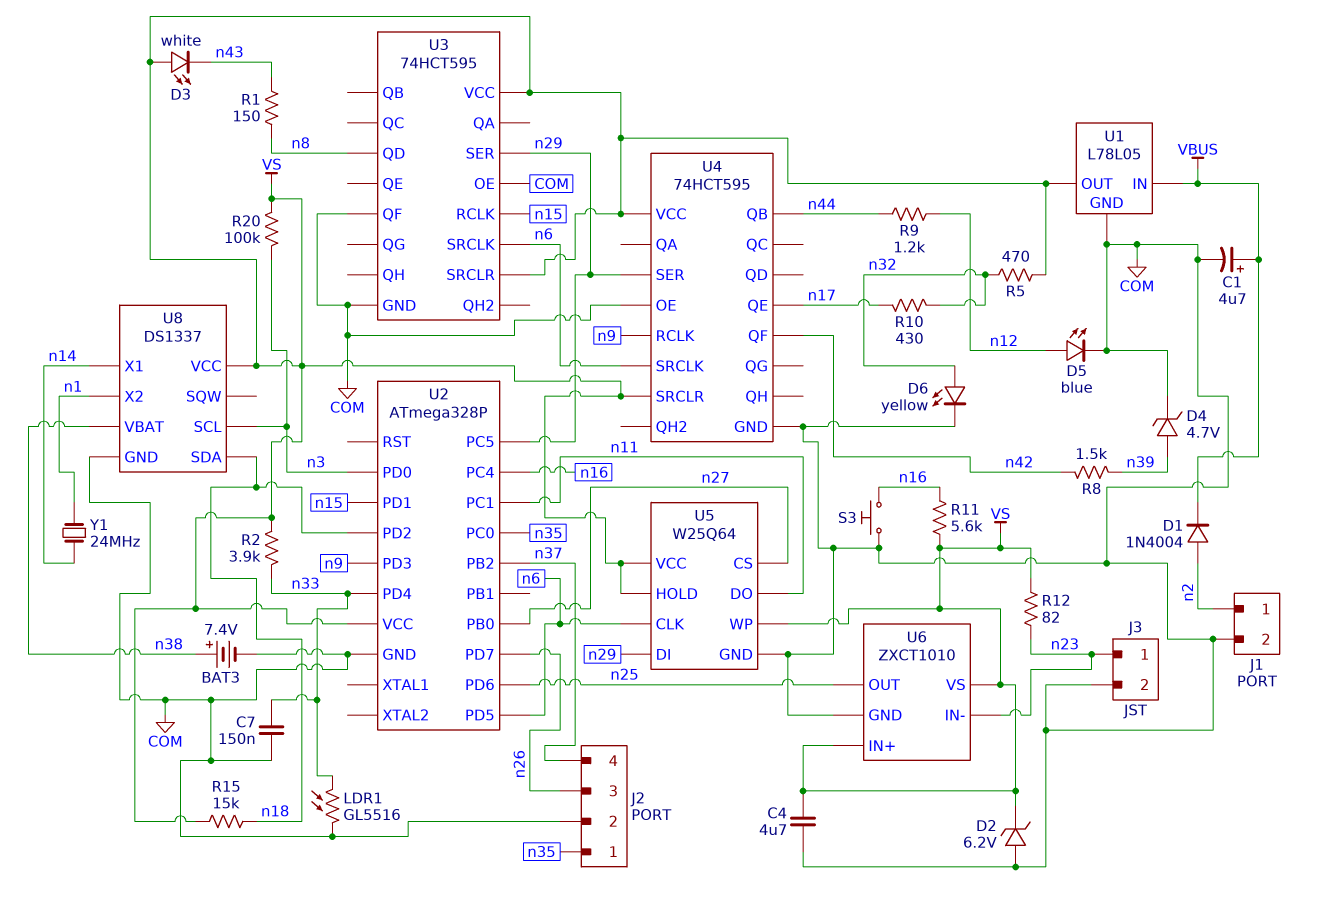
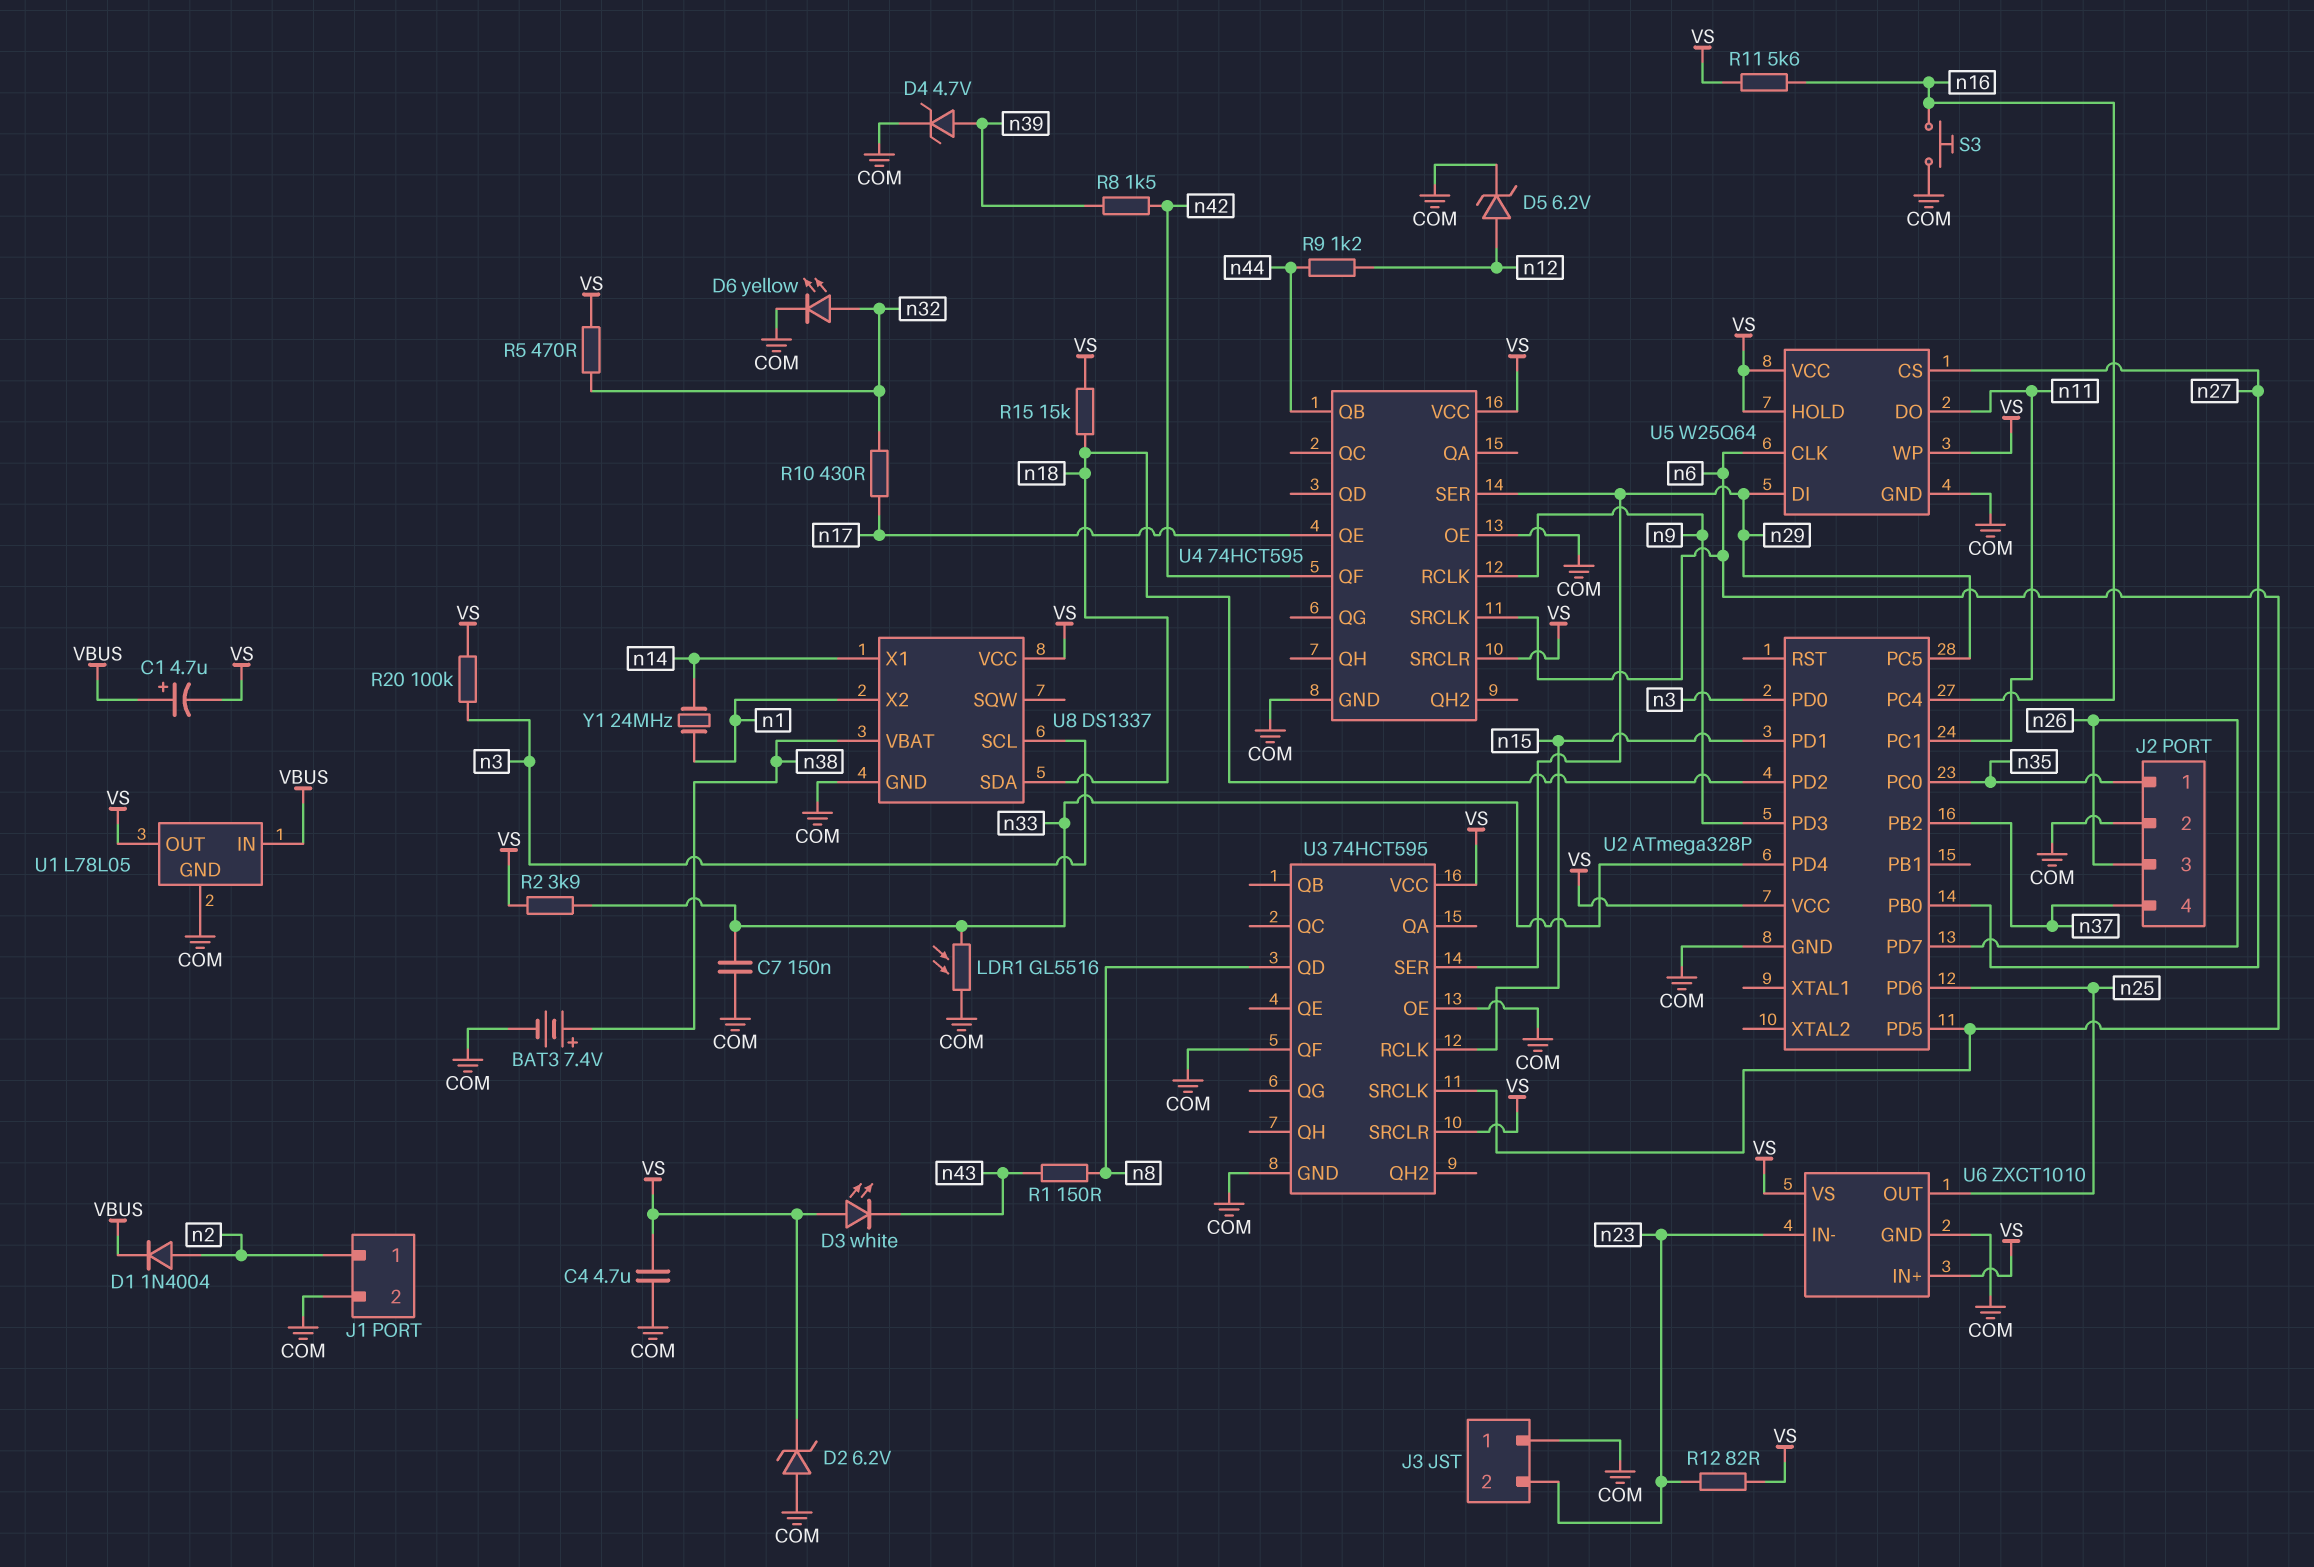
C1: 4.7uF (plus VBUS, minus COM) -> 4.7uF (plus VBUS, minus VS)
D5: LED blue (A n12, K COM) -> zener 6.2V (A n12, K COM)
J3 pin 1: n23 -> COM
J3 pin 2: COM -> n23

